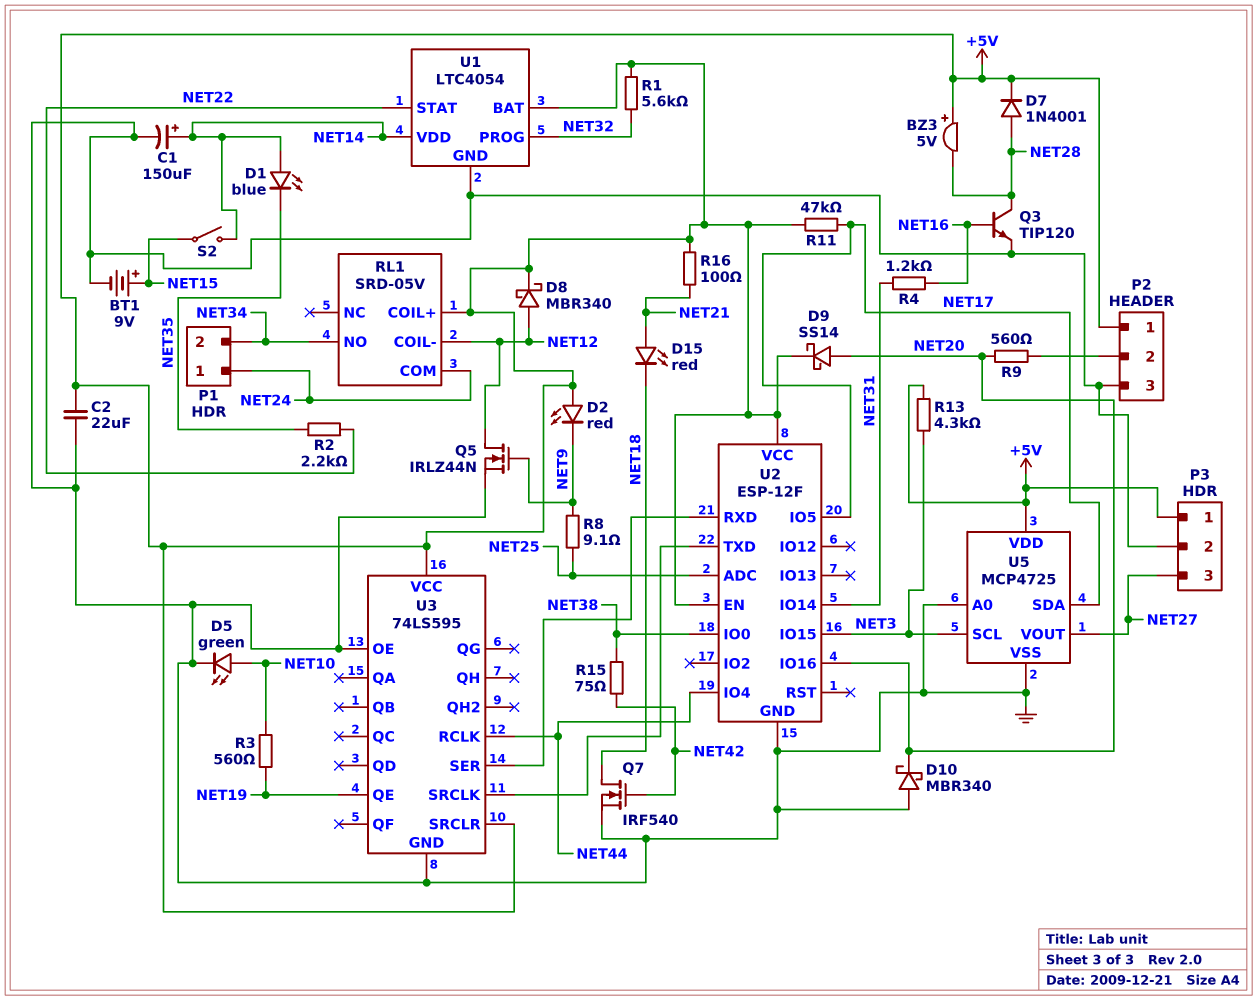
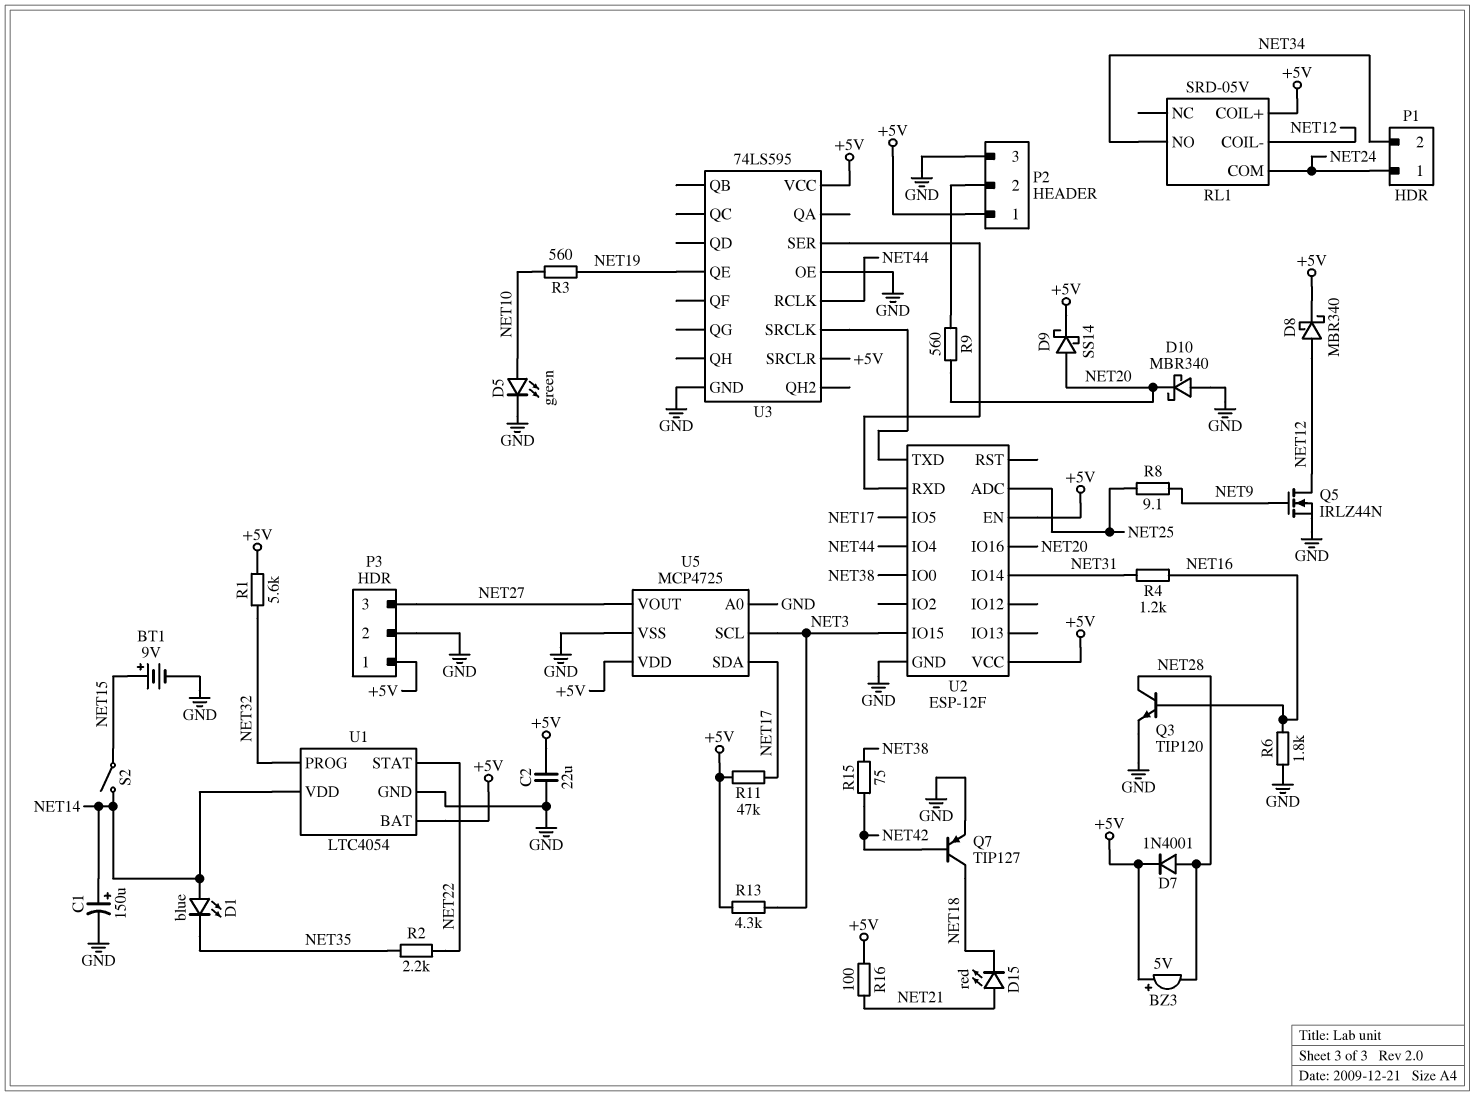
D2: LED red (A +5V, K NET9) -> none
Q7: NMOS IRF540 (G NET42, D NET18, S GND) -> PNP TIP127 (B NET42, C NET18, E GND)
R6: none -> 1.8k (GND, NET16)

